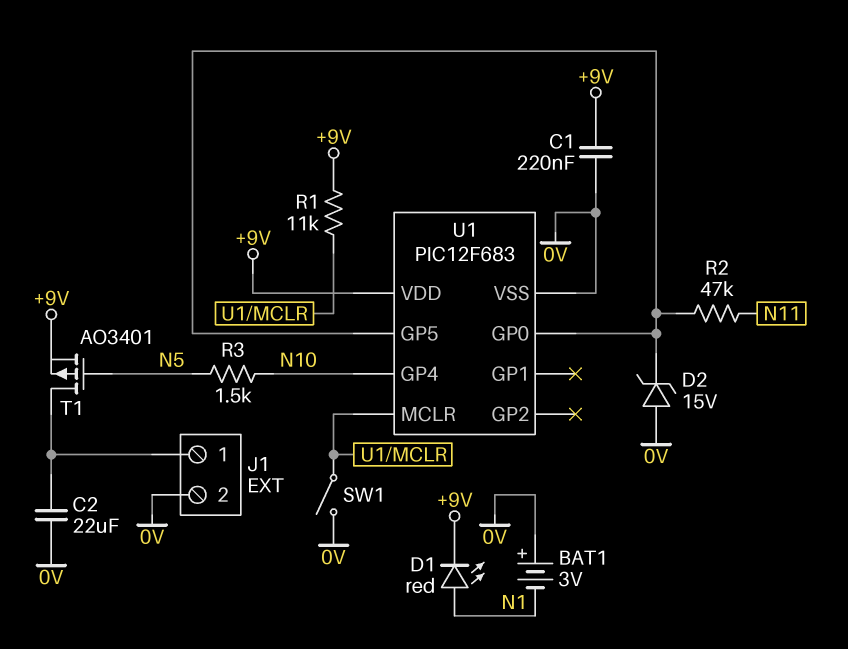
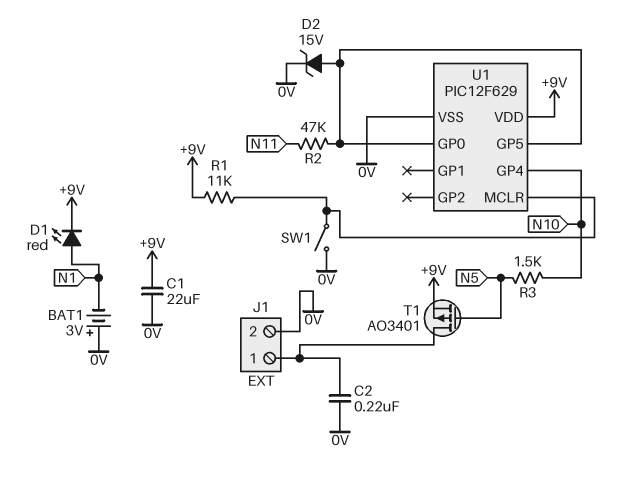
C1: 220nF (+9V, 0V) -> 22uF (+9V, 0V)
C2: 22uF (0V, J1/1) -> 220nF (0V, J1/1)
D2: zener 15V (A 0V, K U1/GP0) -> zener 15V (A U1/GP0, K 0V)
U1: PIC12F683 -> PIC12F629

